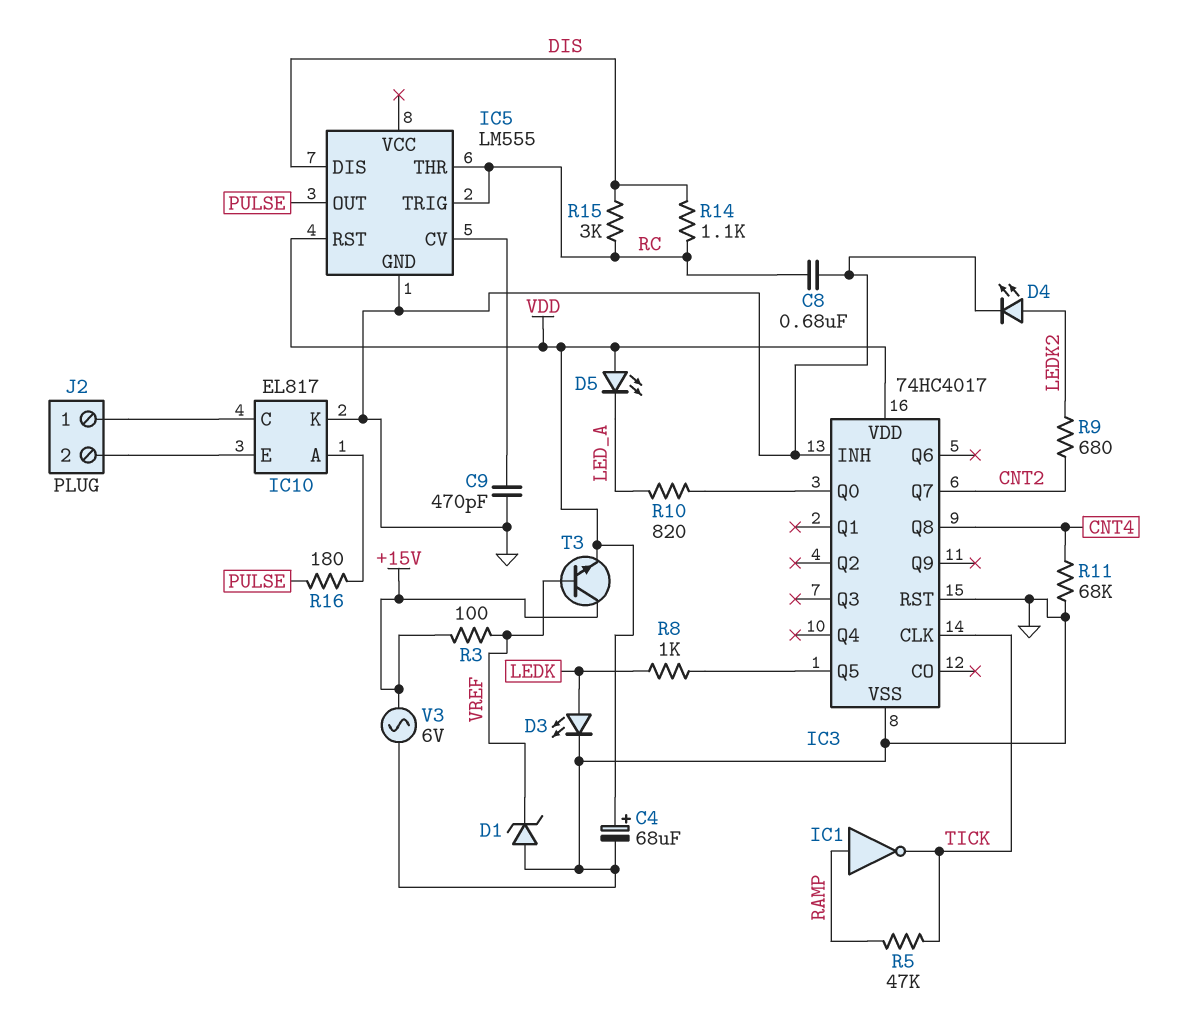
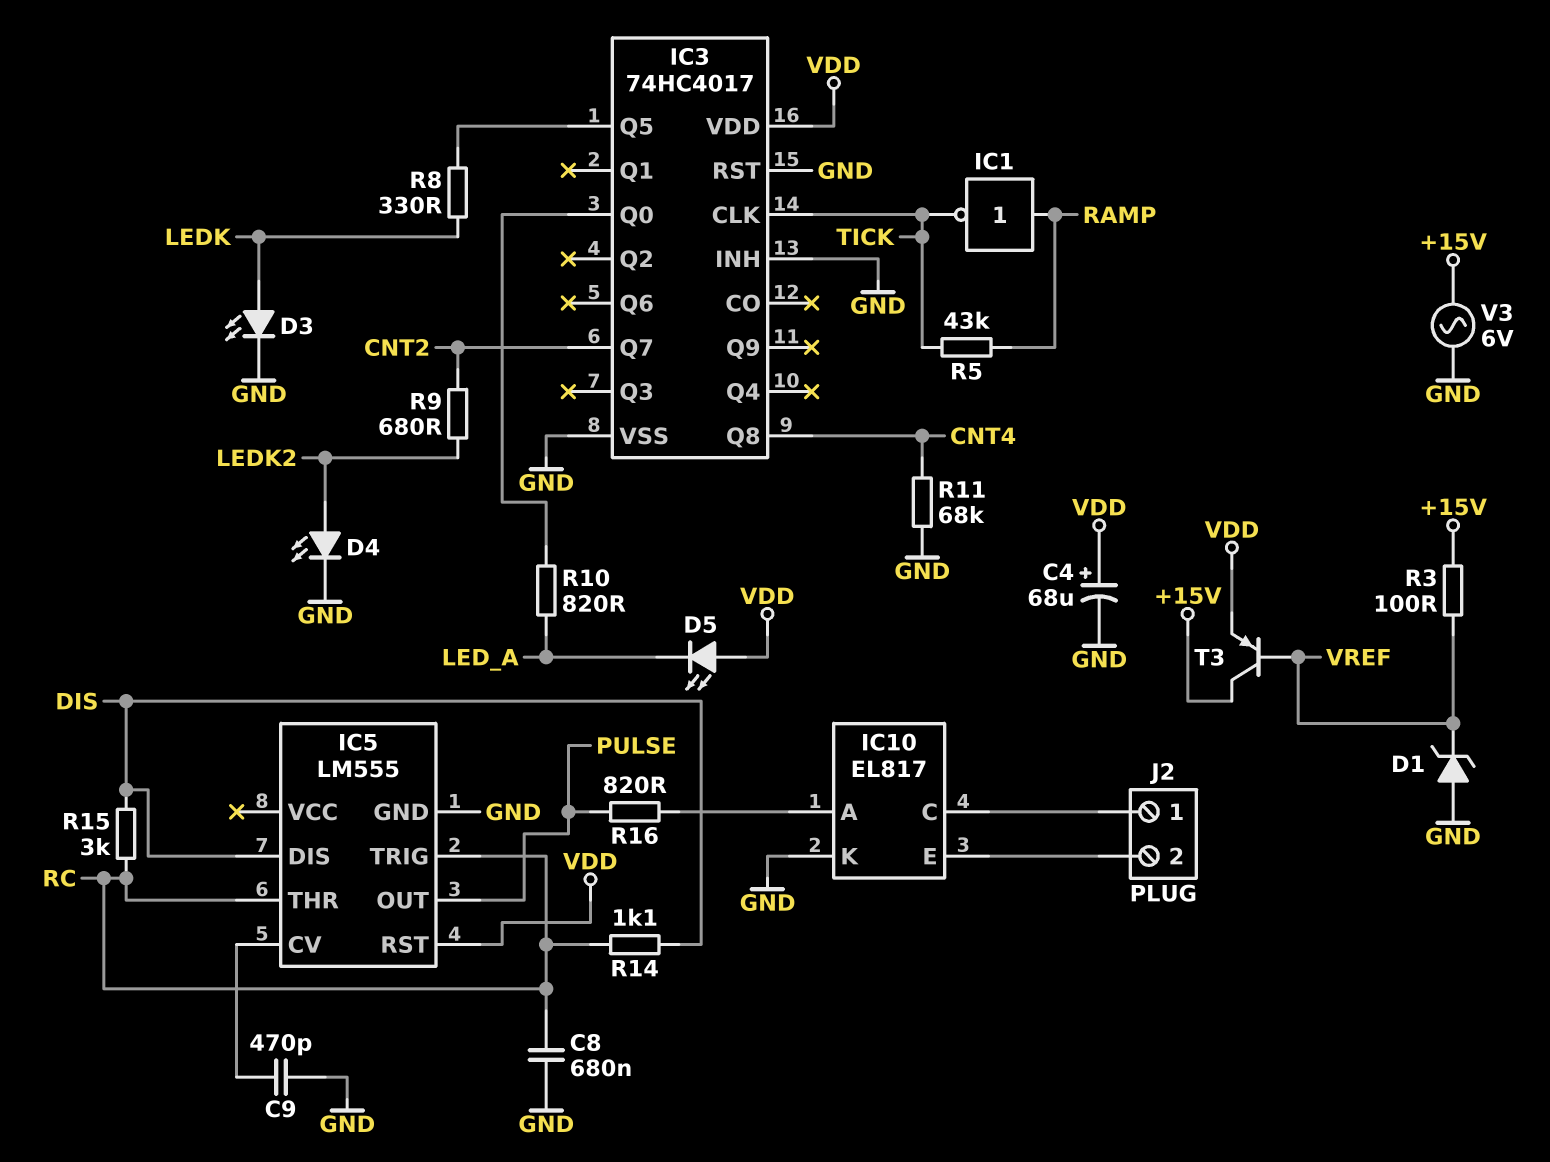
R5: 47k (RAMP, TICK) -> 43k (RAMP, TICK)
R8: 1k (IC3/Q5, LEDK) -> 330 (IC3/Q5, LEDK)
R16: 180 (IC10/A, PULSE) -> 820 (IC10/A, PULSE)
T3: NPN (B VREF, C +15V, E VDD) -> PNP (B VREF, C +15V, E VDD)

